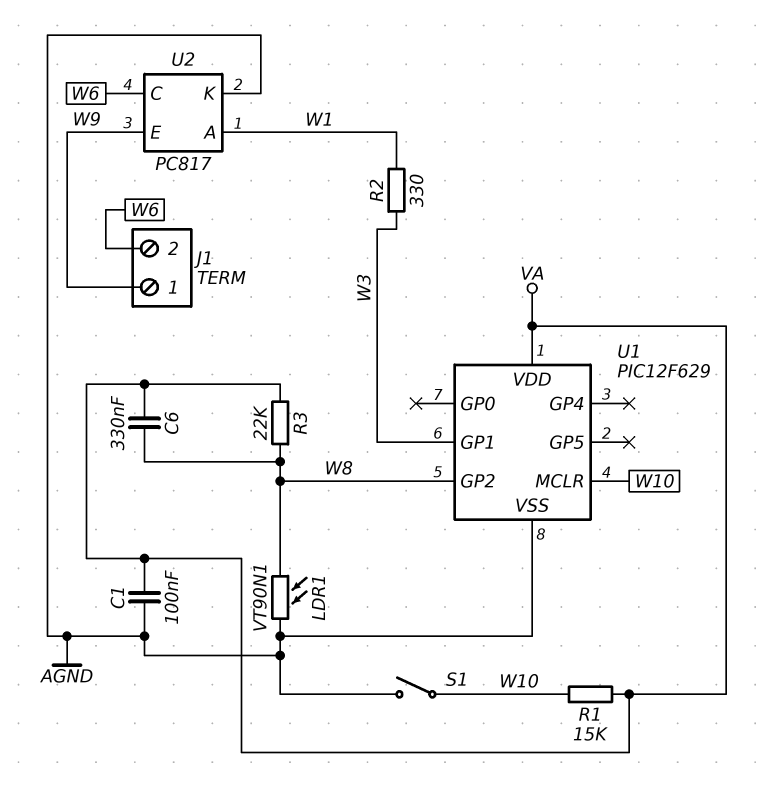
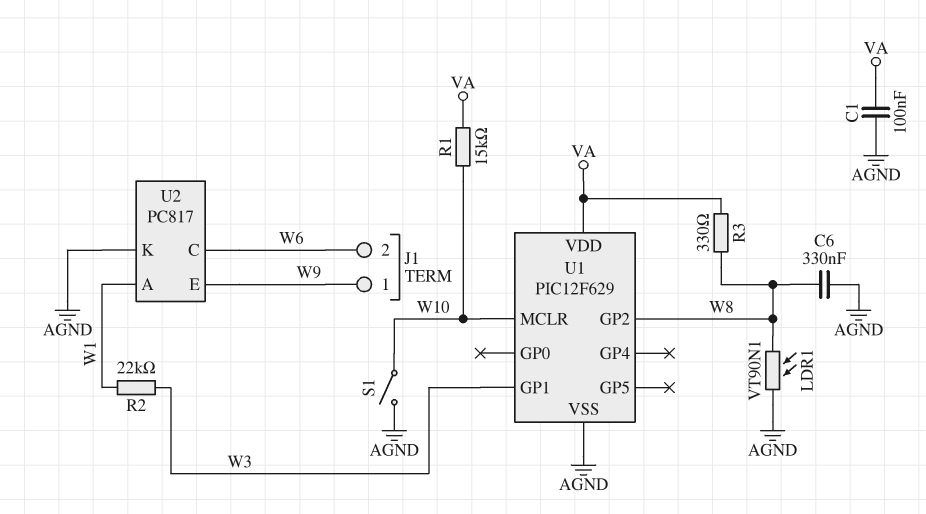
C6: 330nF (VA, W8) -> 330nF (AGND, W8)
R2: 330 (W1, W3) -> 22k (W1, W3)
R3: 22k (VA, W8) -> 330 (VA, W8)

